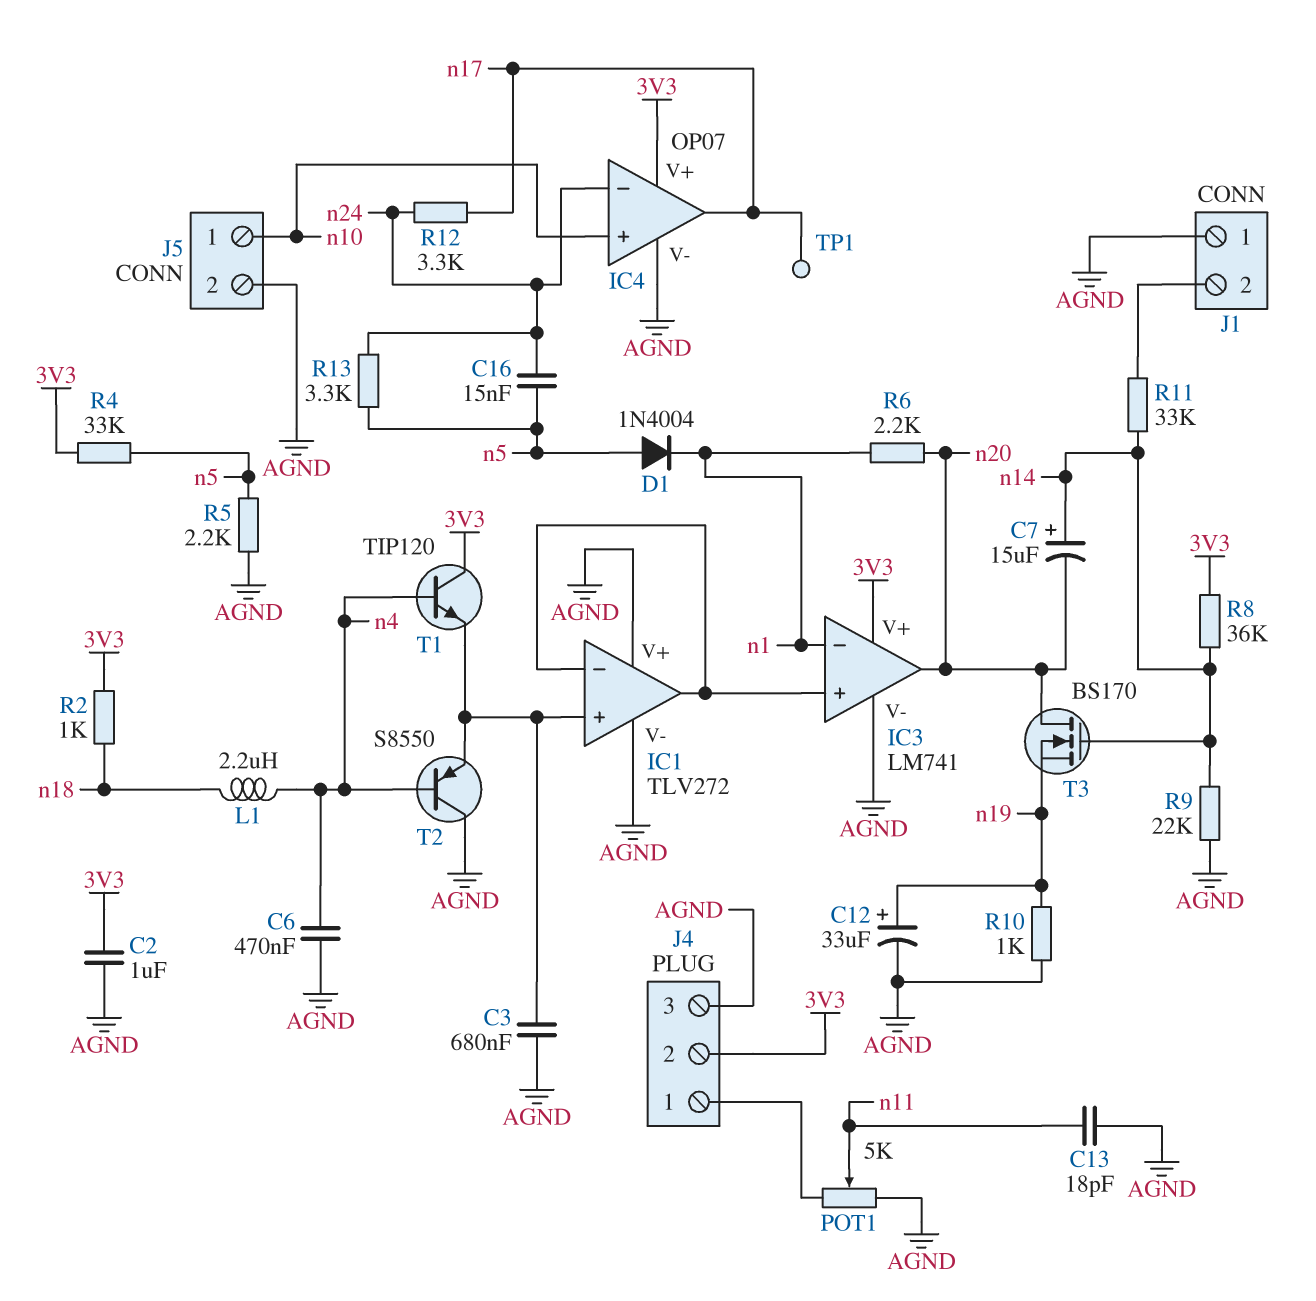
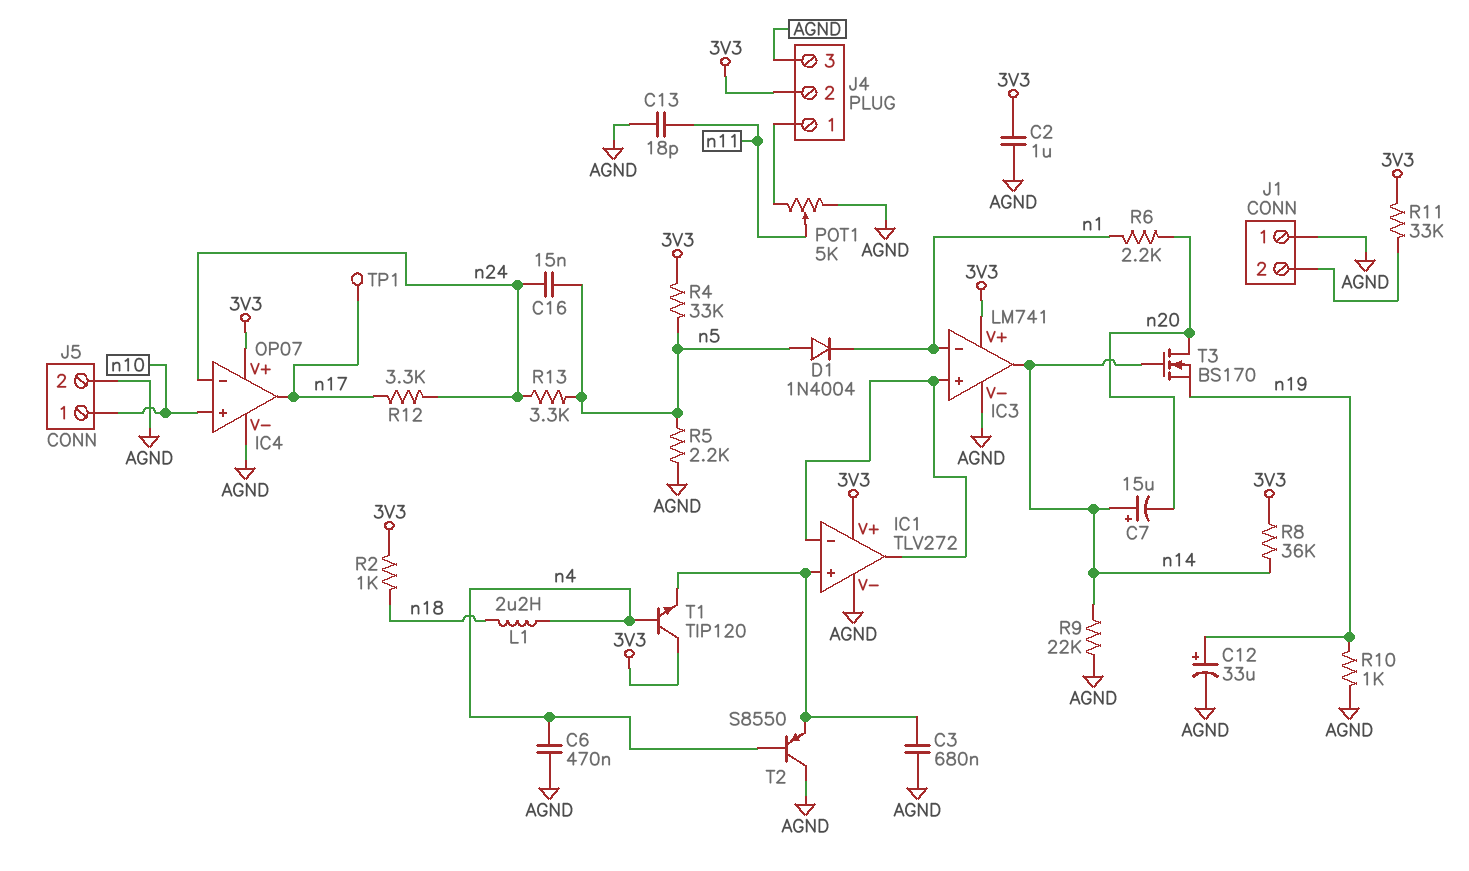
IC1 pin V+: AGND -> 3V3
IC3 pin out: n20 -> n14
R11: 33k (J1/2, n14) -> 33k (3V3, J1/2)

